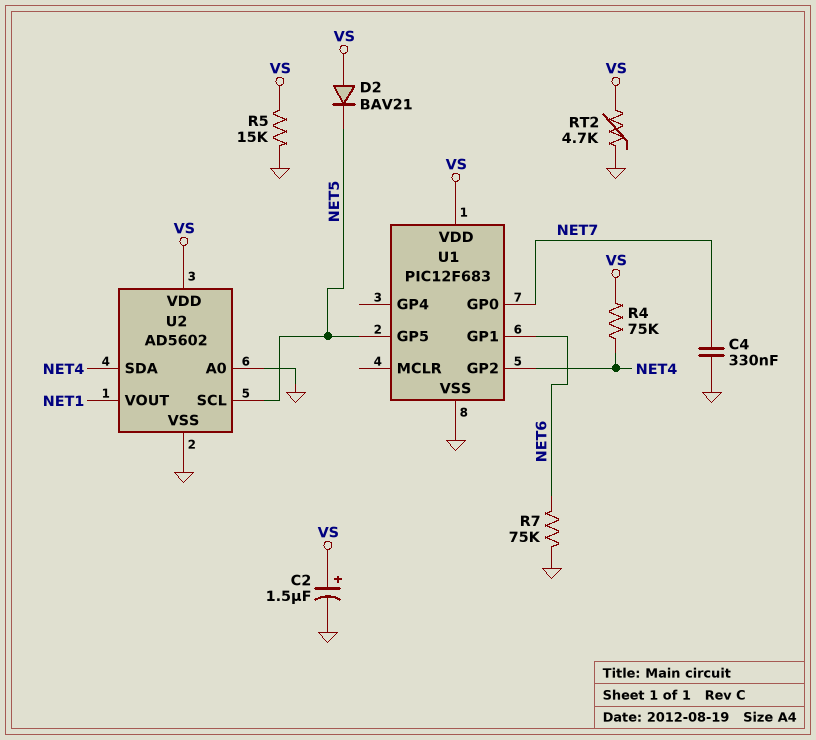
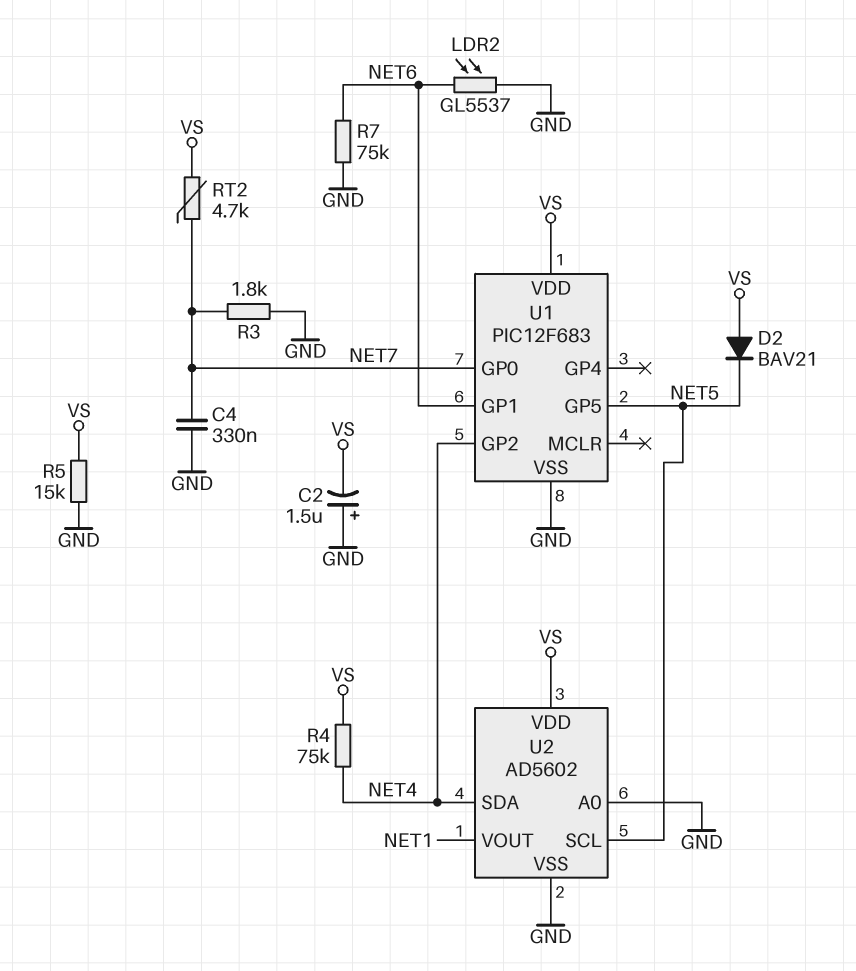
C2: 1.5uF (plus VS, minus GND) -> 1.5uF (plus GND, minus VS)
LDR2: none -> GL5537 (GND, NET6)
R3: none -> 1.8k (GND, NET7)
RT2: 4.7k (GND, VS) -> 4.7k (NET7, VS)

